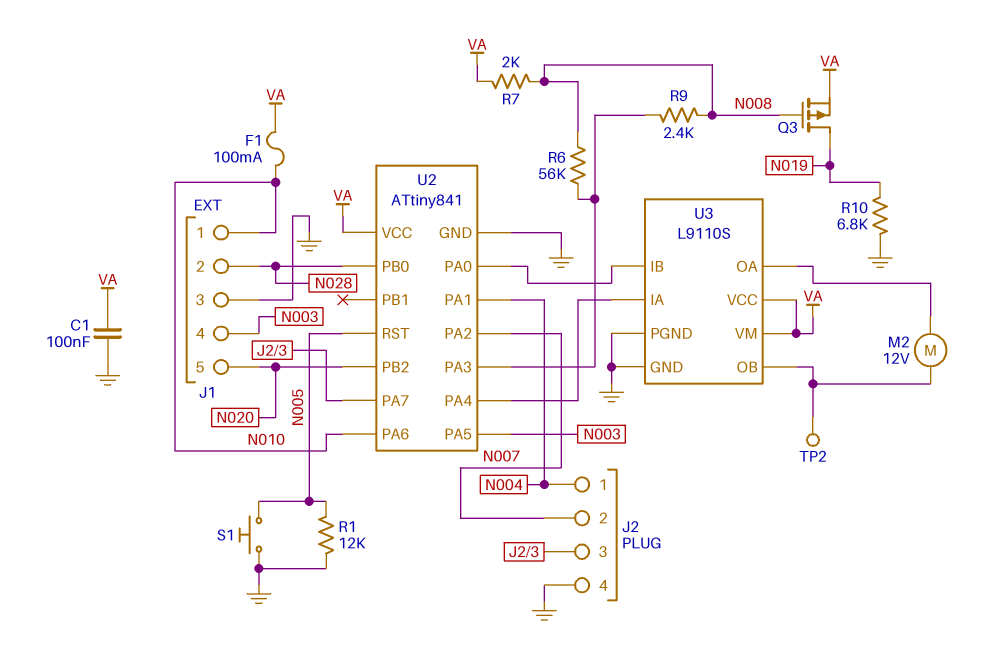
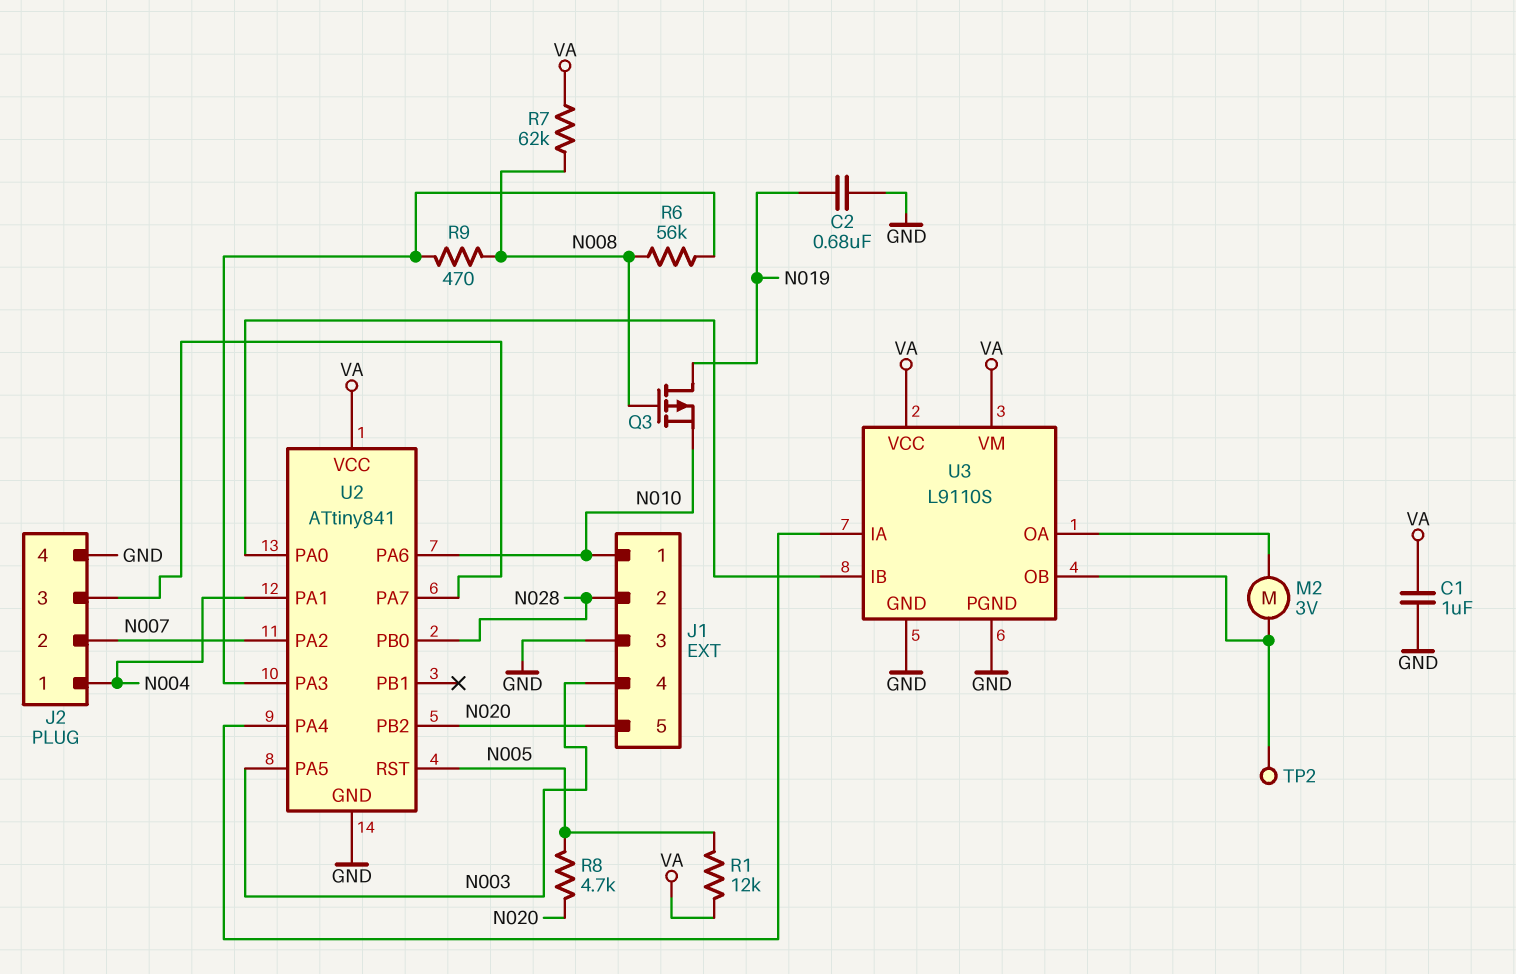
C1: 100nF (GND, VA) -> 1uF (GND, VA)
C2: none -> 680nF (GND, N019)
F1: 100mA (N010, VA) -> none
M2: motor 12V (U3/OA, U3/OB) -> motor 3V (U3/OA, U3/OB)
Q3: PMOS (G N008, D N019, S VA) -> PMOS (G N008, D N019, S N010)
R1: 12k (GND, N005) -> 12k (N005, VA)
R7: 2k (N008, VA) -> 62k (N008, VA)
R8: none -> 4.7k (N005, N020)
R9: 2.4k (N008, U2/PA3) -> 470 (N008, U2/PA3)
R10: 6.8k (GND, N019) -> none
S1: button (GND, N005) -> none

